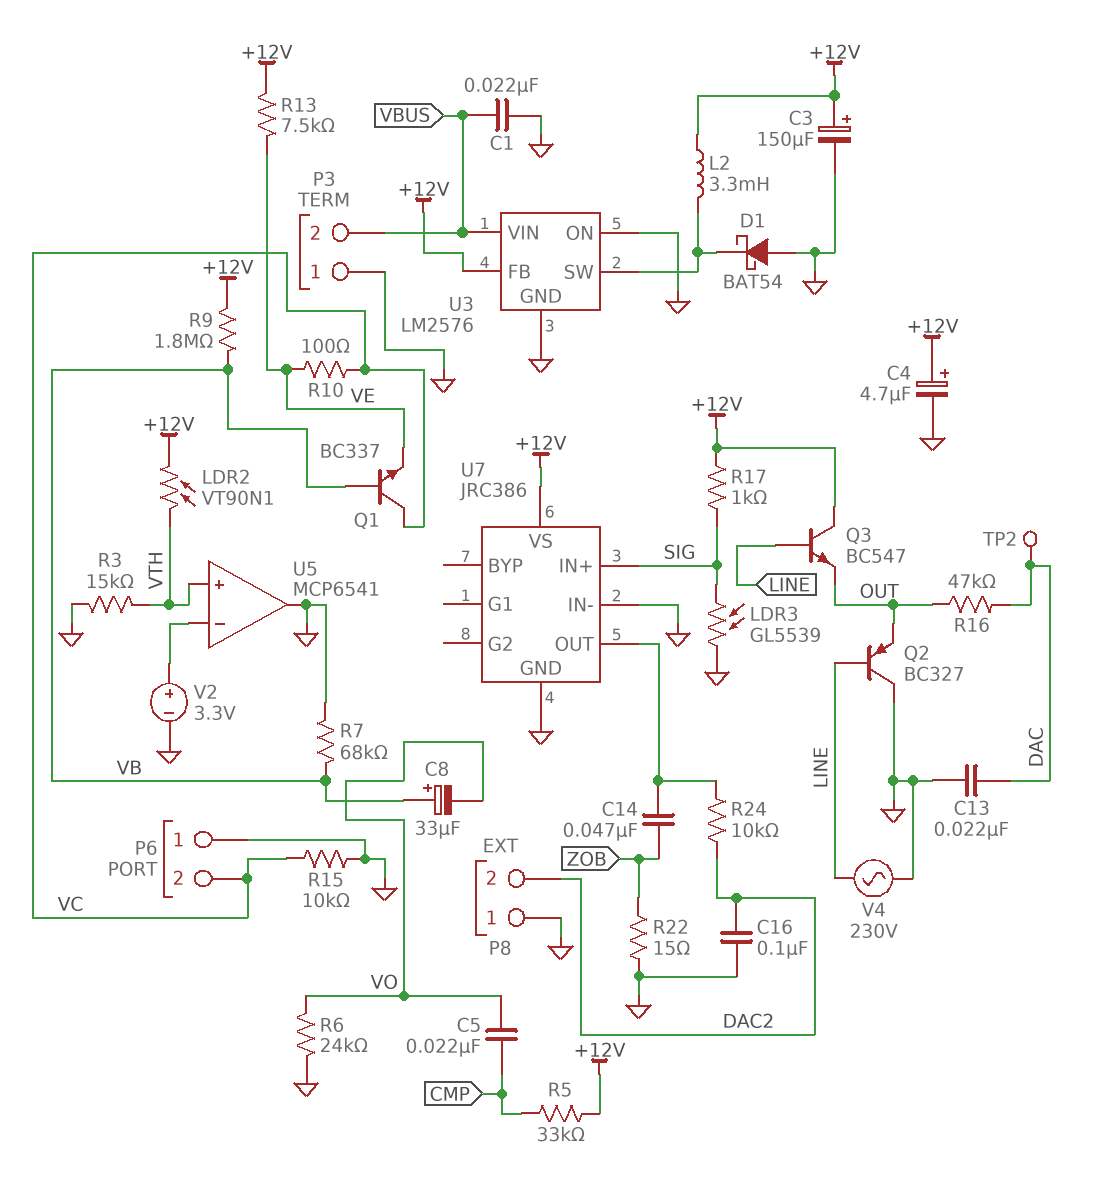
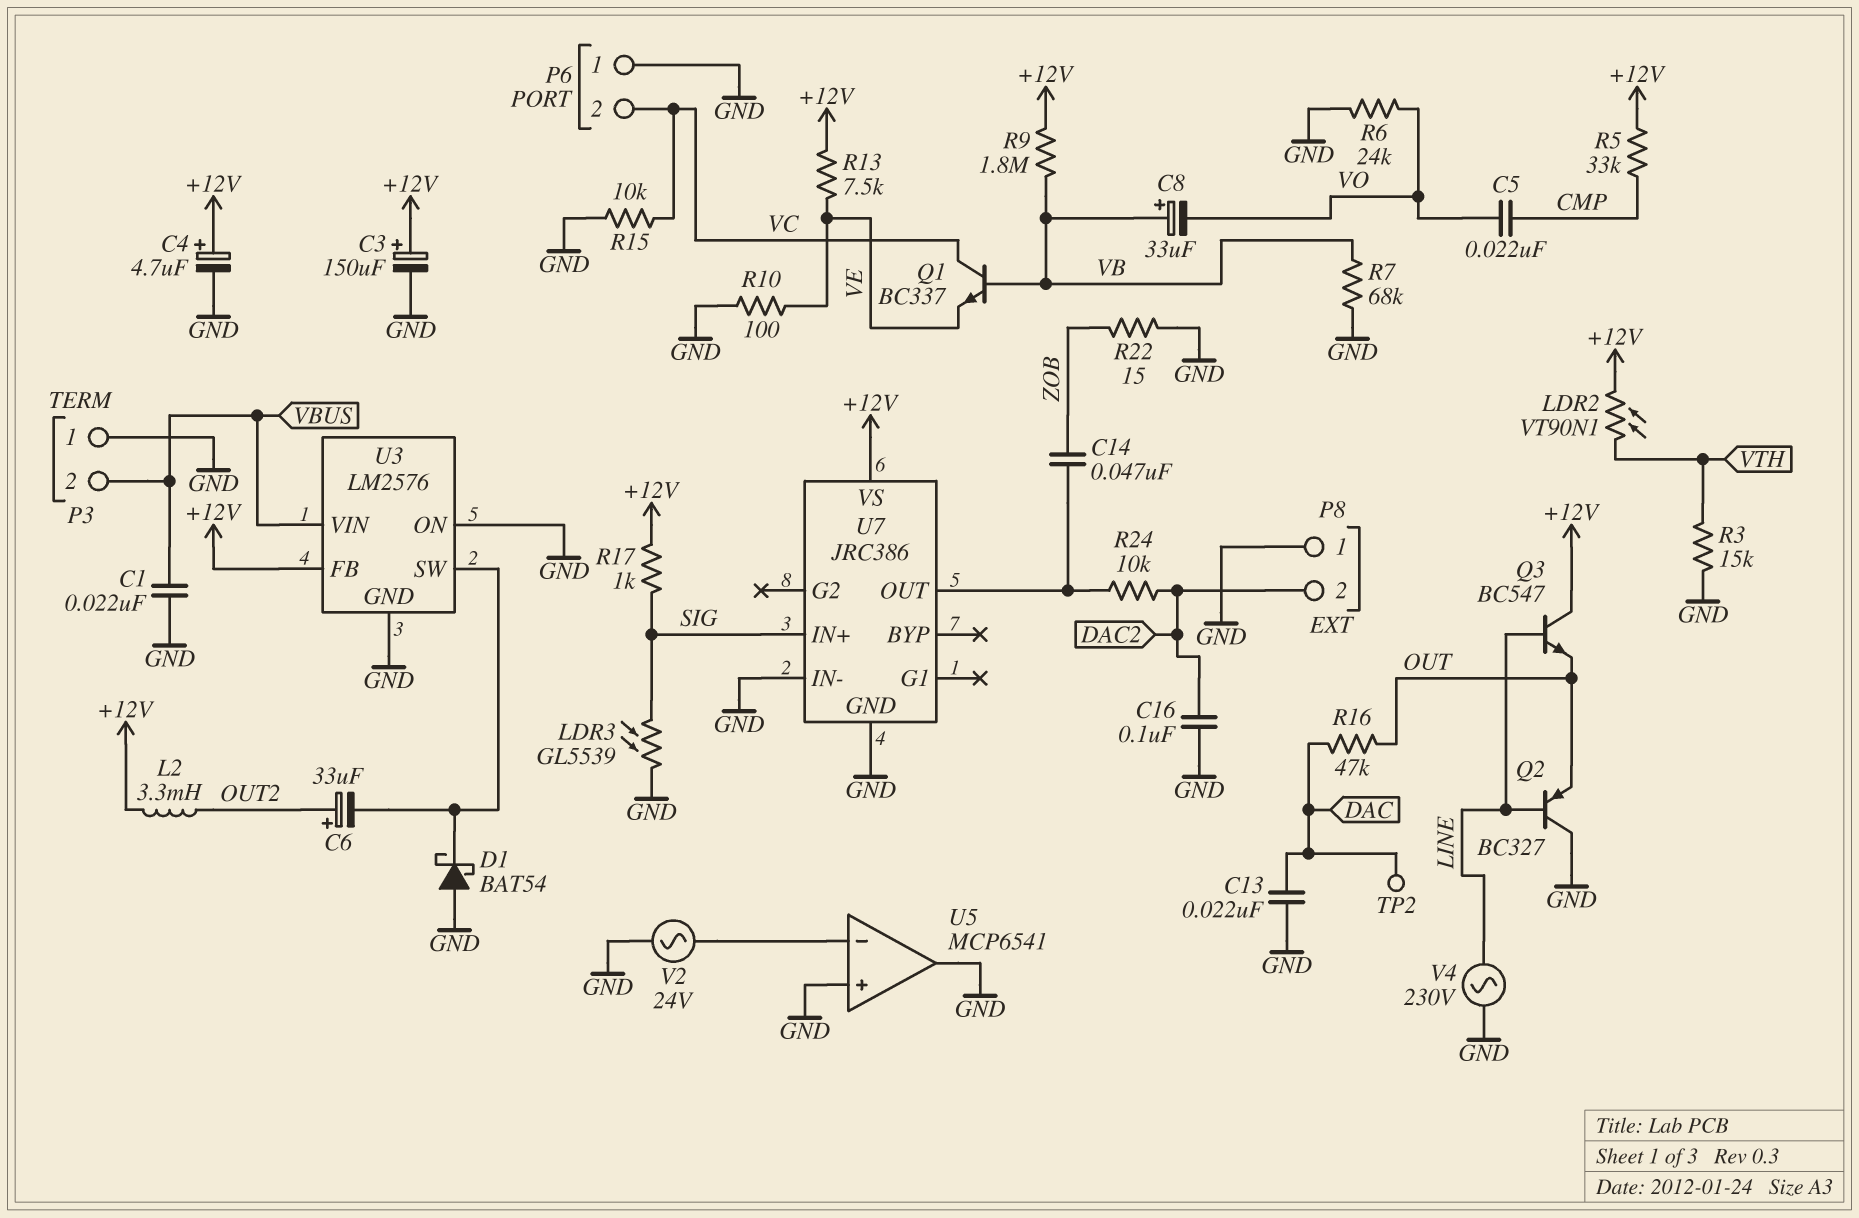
C6: none -> 33uF (plus OUT2, minus U3/SW)
L2: 3.3mH (+12V, U3/SW) -> 3.3mH (+12V, OUT2)
R10: 100 (VC, VE) -> 100 (GND, VE)
U5 pin in+: VTH -> GND
V2: 3.3V (plus U5/in-, minus GND) -> AC 24V (GND, U5/in-)

